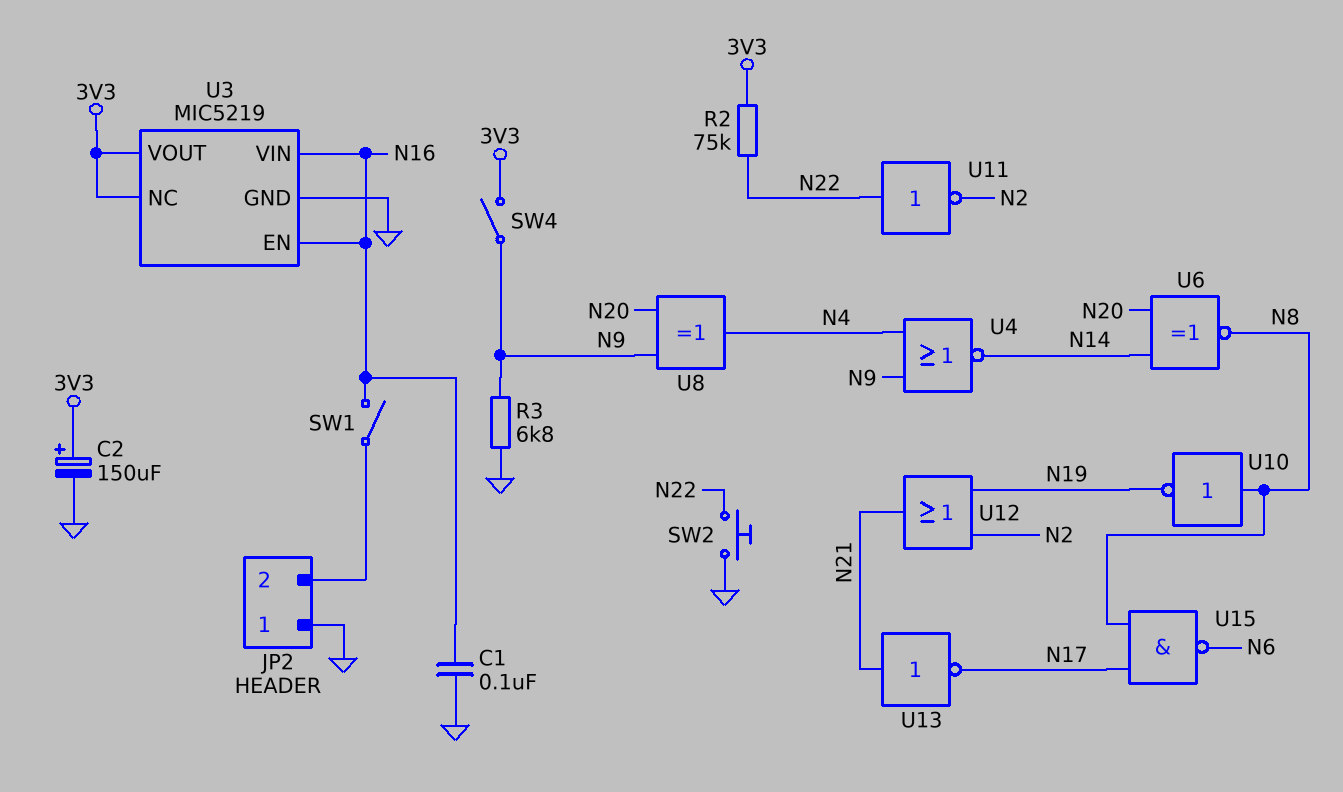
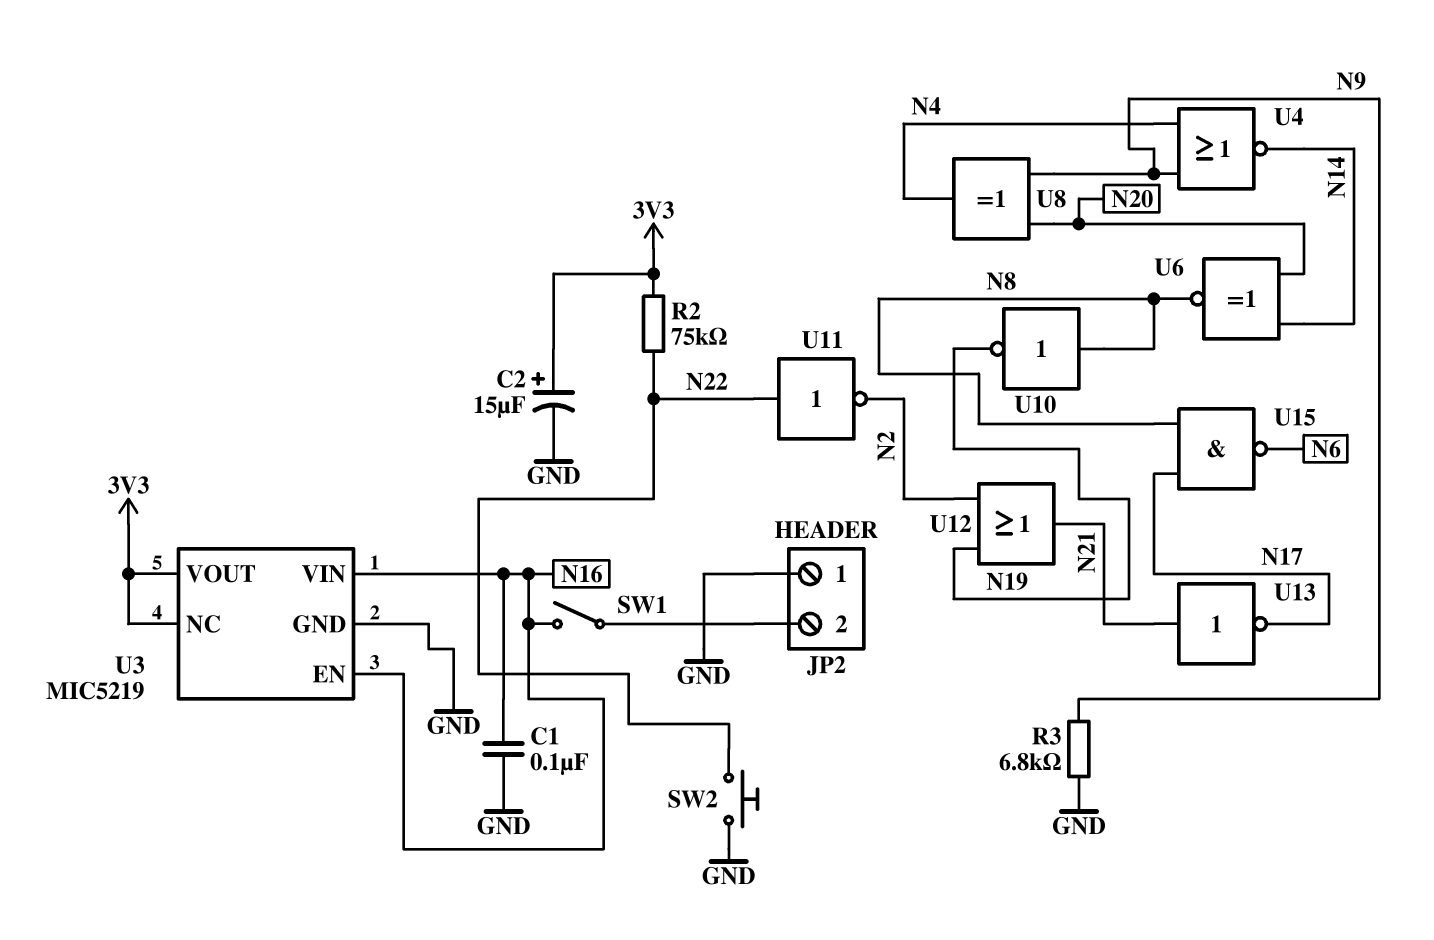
C2: 150uF (plus 3V3, minus GND) -> 15uF (plus 3V3, minus GND)
SW4: switch (3V3, N9) -> none

